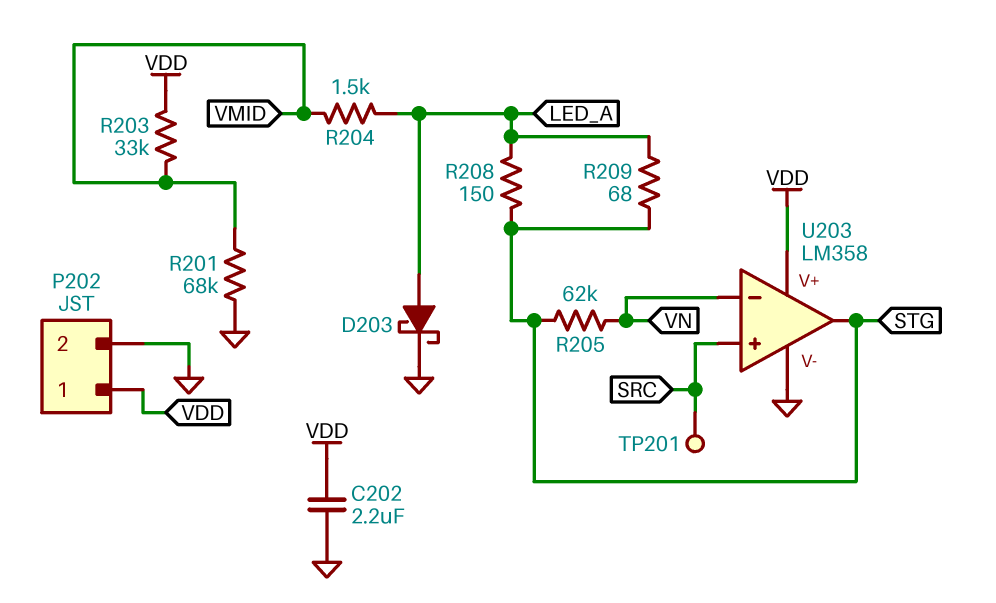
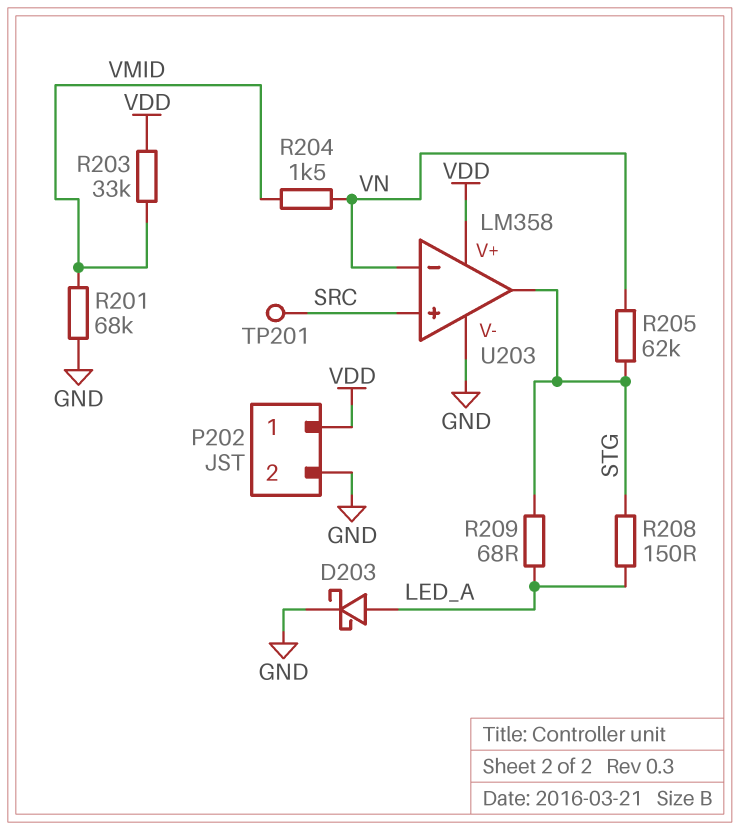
C202: 2.2uF (GND, VDD) -> none
R204: 1.5k (LED_A, VMID) -> 1.5k (VMID, VN)

